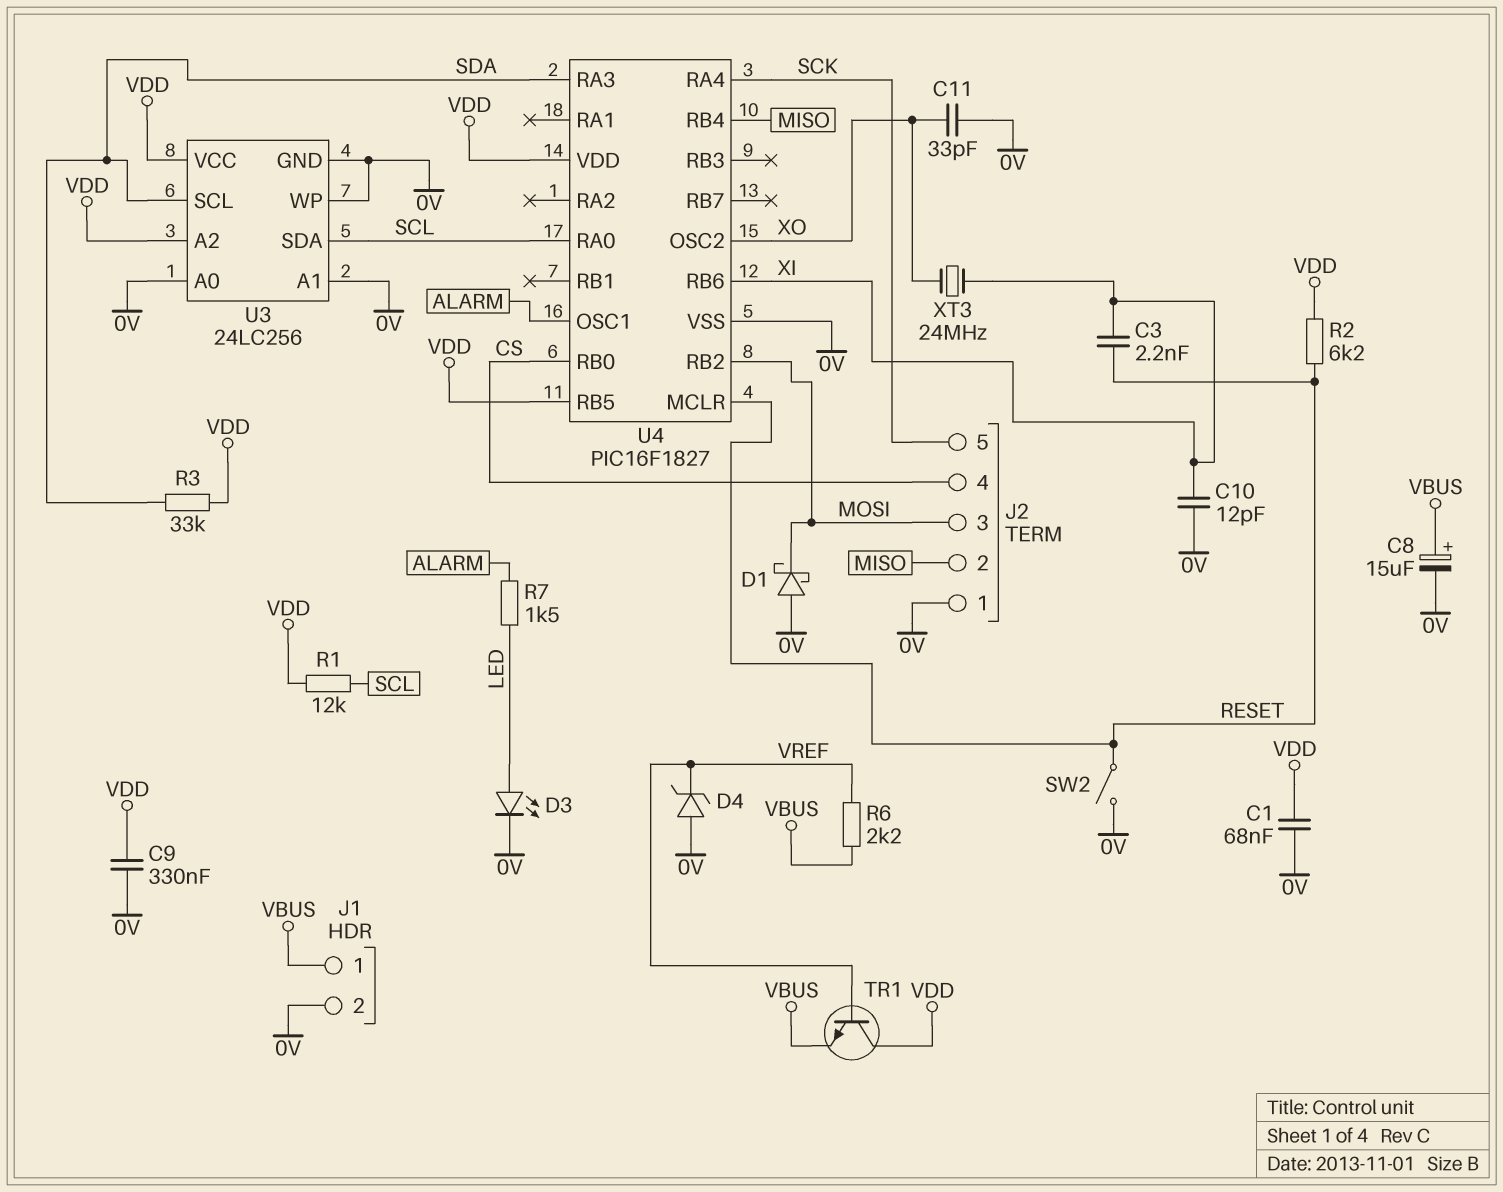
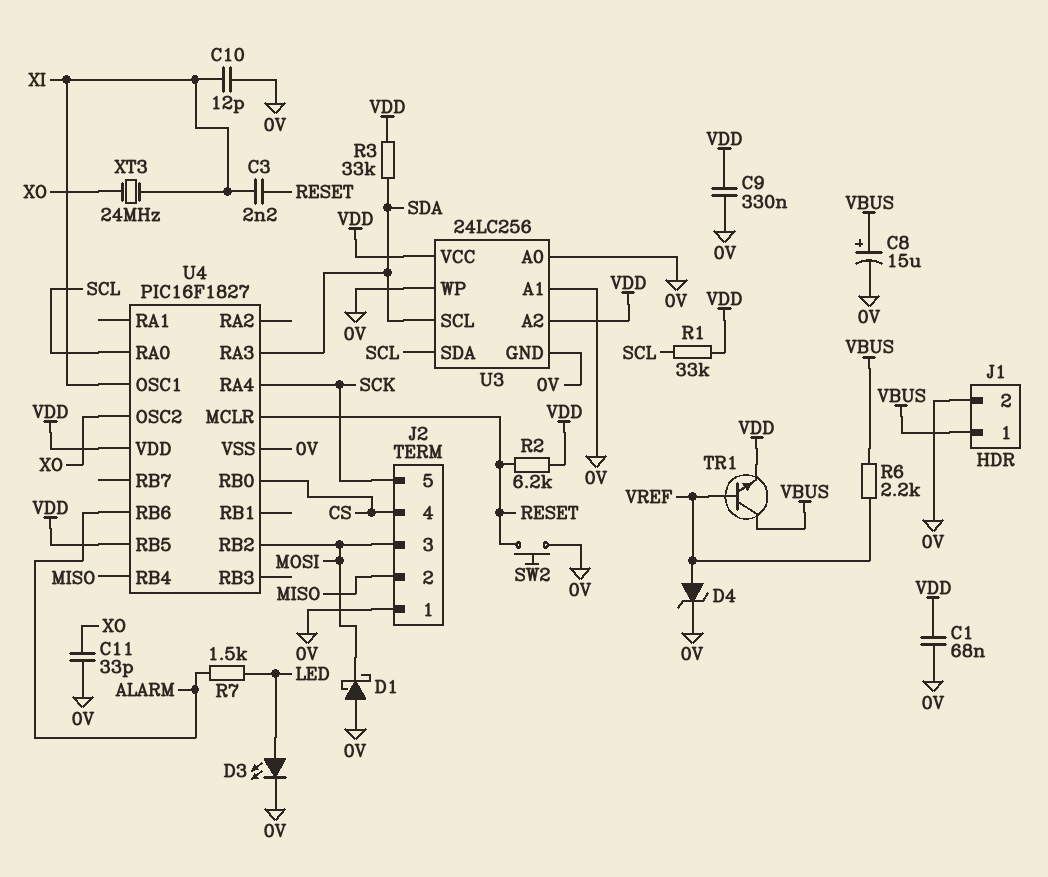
D4: zener (A 0V, K VREF) -> zener (A VREF, K 0V)
R1: 12k (SCL, VDD) -> 33k (SCL, VDD)
SW2: switch (0V, RESET) -> button (0V, RESET)
TR1: NPN (B VREF, C VDD, E VBUS) -> NPN (B VREF, C VBUS, E VDD)
U4 pin OSC1: ALARM -> XI
U4 pin RB6: XI -> ALARM

